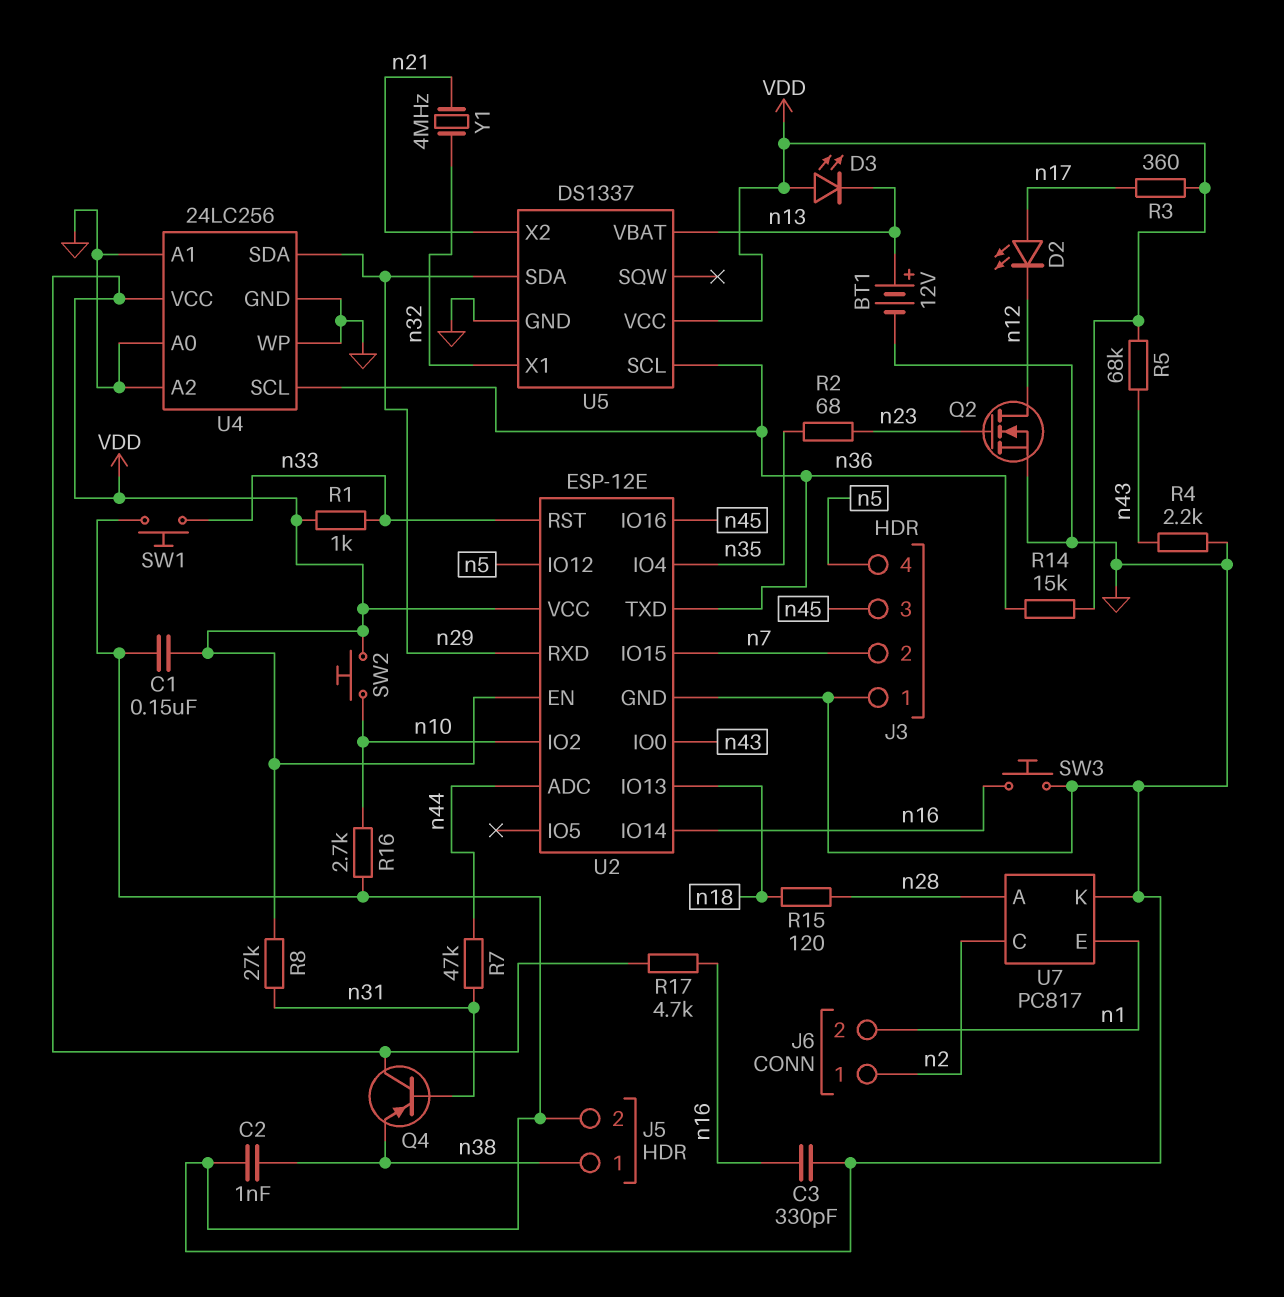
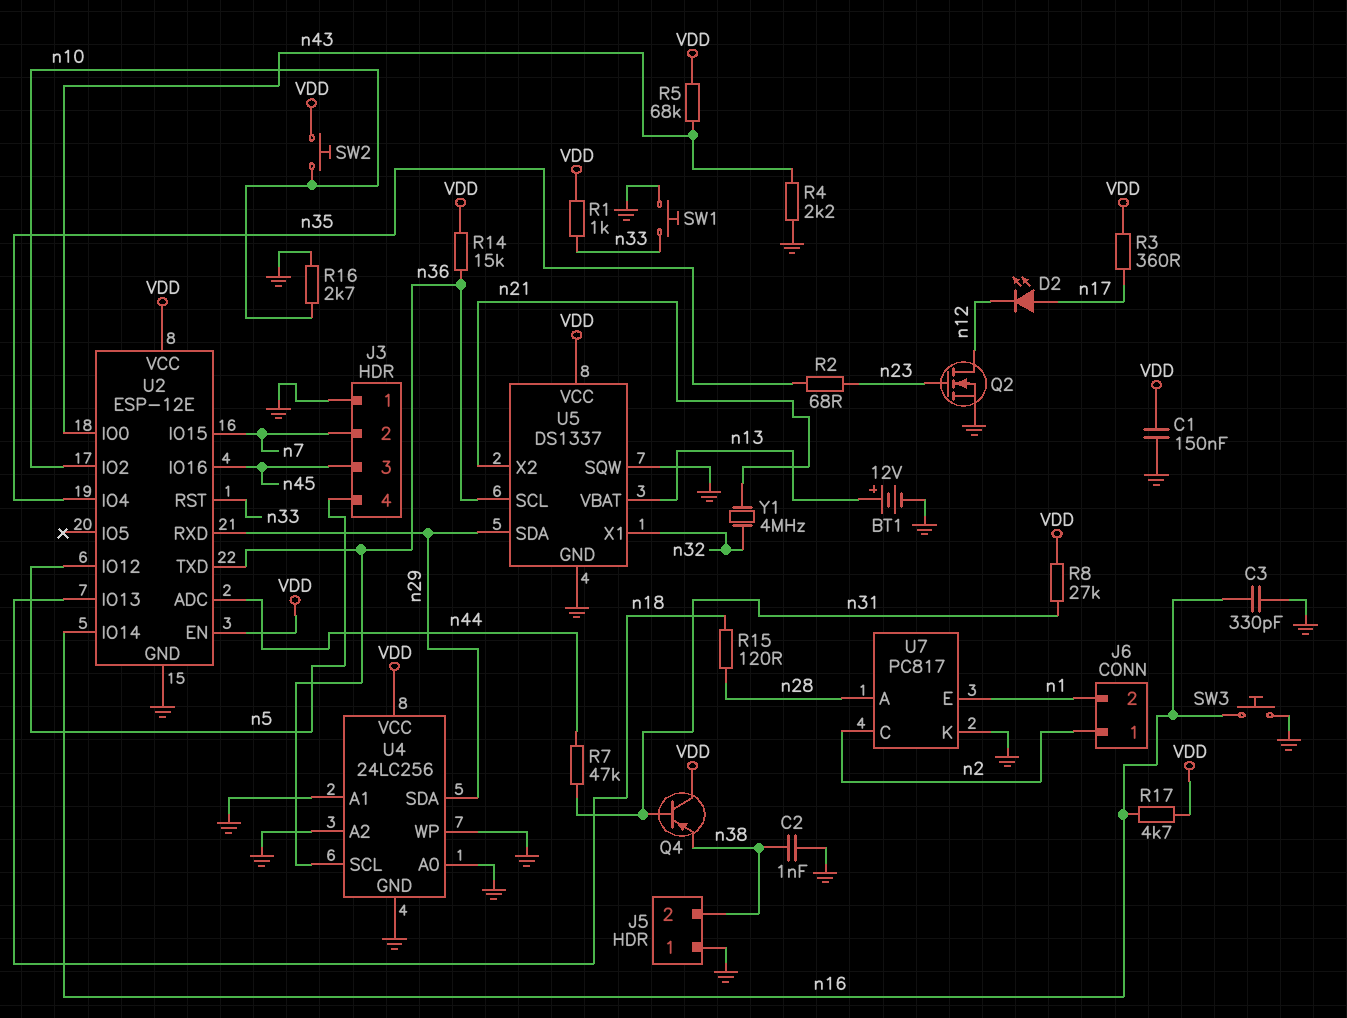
D3: LED (A VDD, K n13) -> none
J5 pin 1: n38 -> GND
J5 pin 2: GND -> n38
U5 pin SQW: none -> GND

